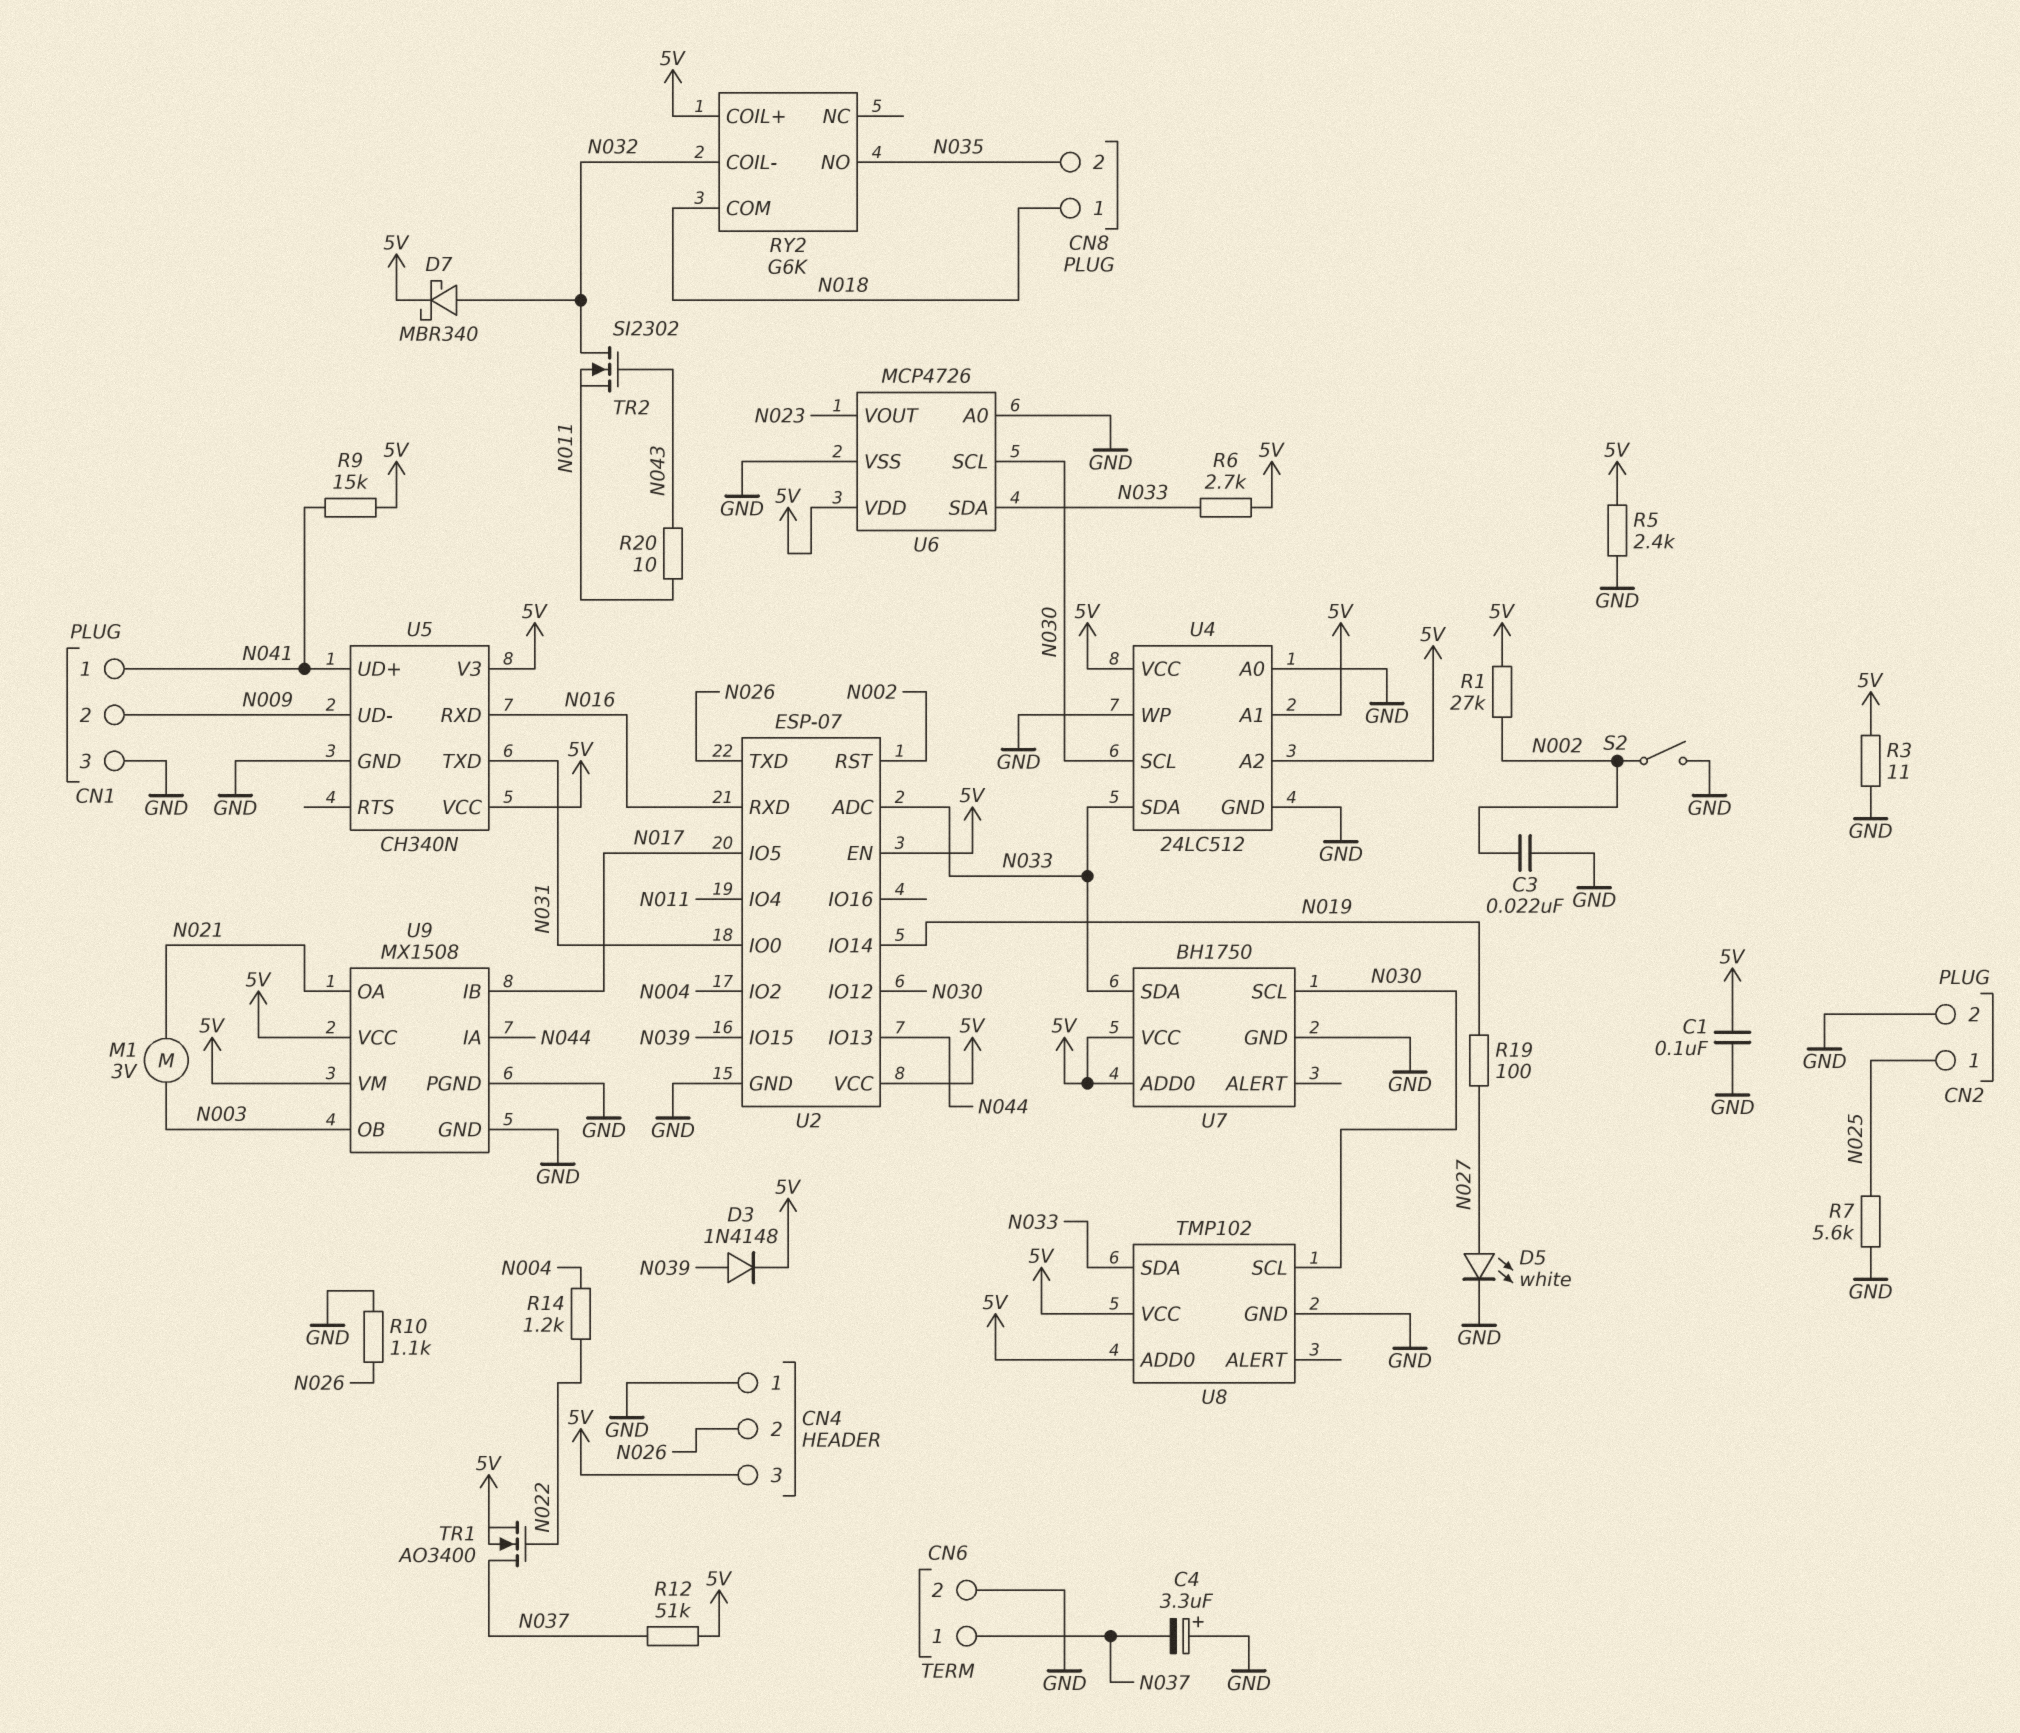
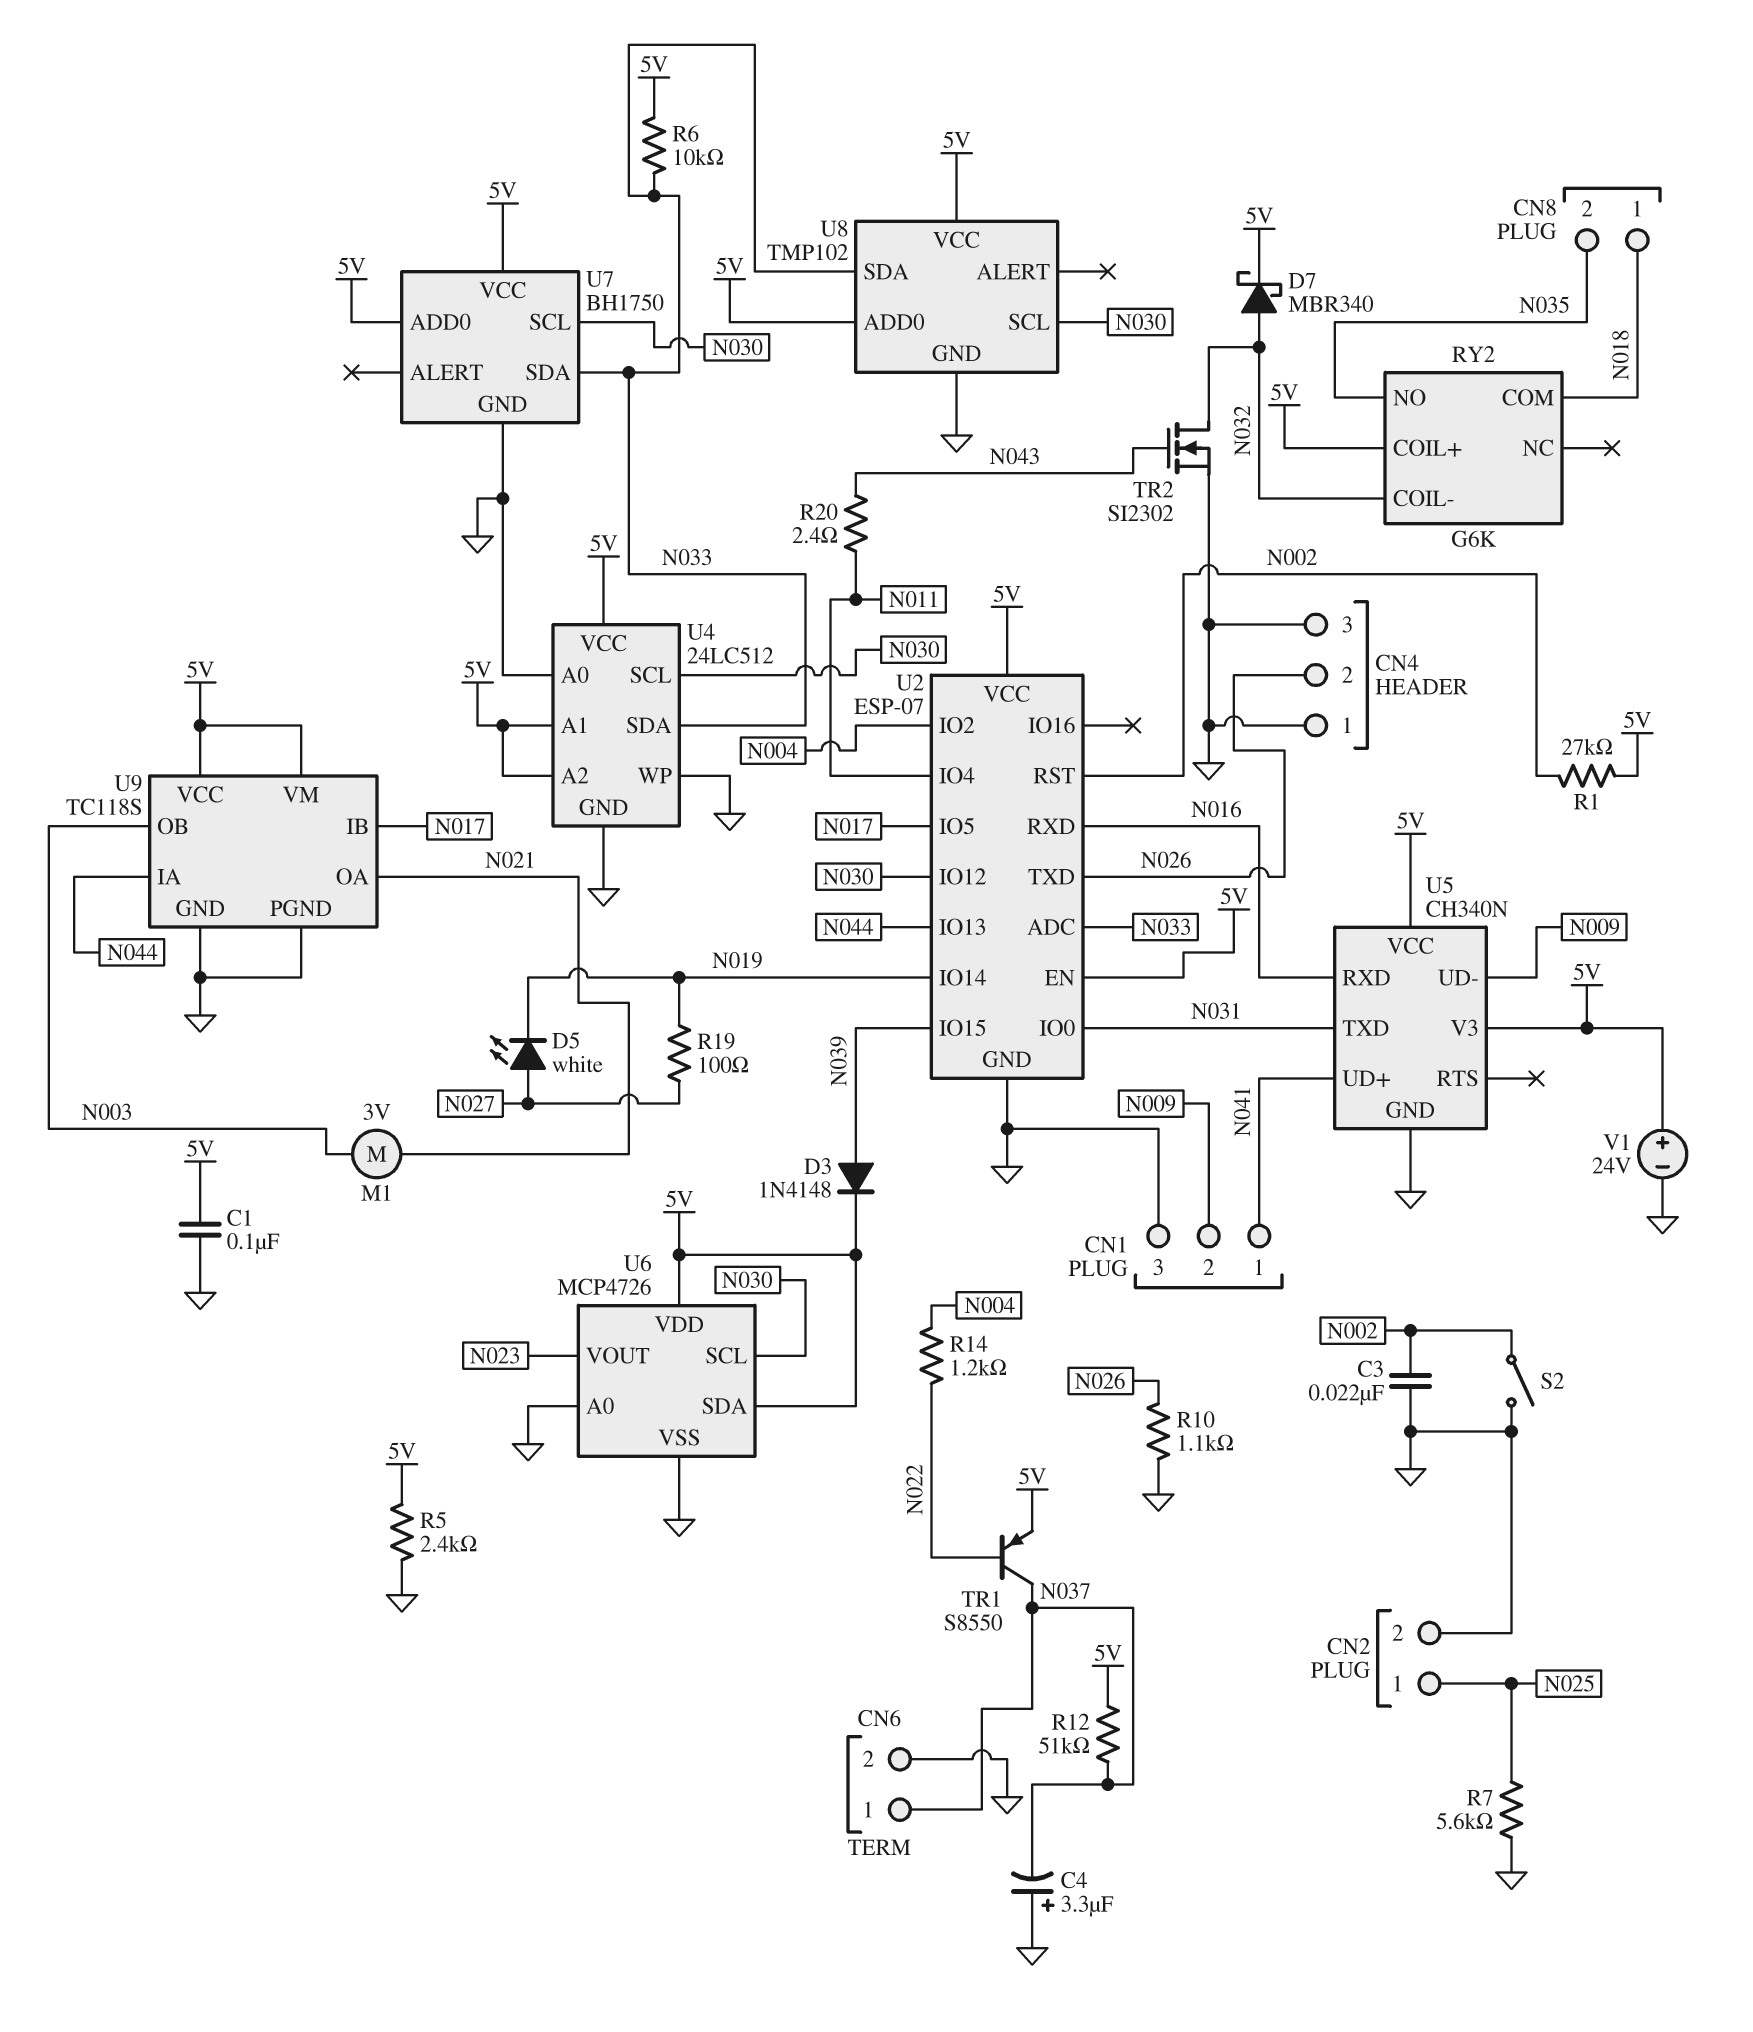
CN4 pin 3: 5V -> GND
D5: LED white (A N027, K GND) -> LED white (A N027, K N019)
R3: 11 (5V, GND) -> none
R6: 2.7k (5V, N033) -> 10k (5V, N033)
R9: 15k (5V, N041) -> none
R20: 10 (N011, N043) -> 2.4 (N011, N043)
TR1: NMOS AO3400 (G N022, D N037, S 5V) -> PNP S8550 (B N022, C N037, E 5V)
TR2: NMOS SI2302 (G N043, D N032, S N011) -> NMOS SI2302 (G N043, D N032, S GND)
U6 pin SDA: N033 -> 5V
U9: MX1508 -> TC118S
V1: none -> 24V (plus 5V, minus GND)

